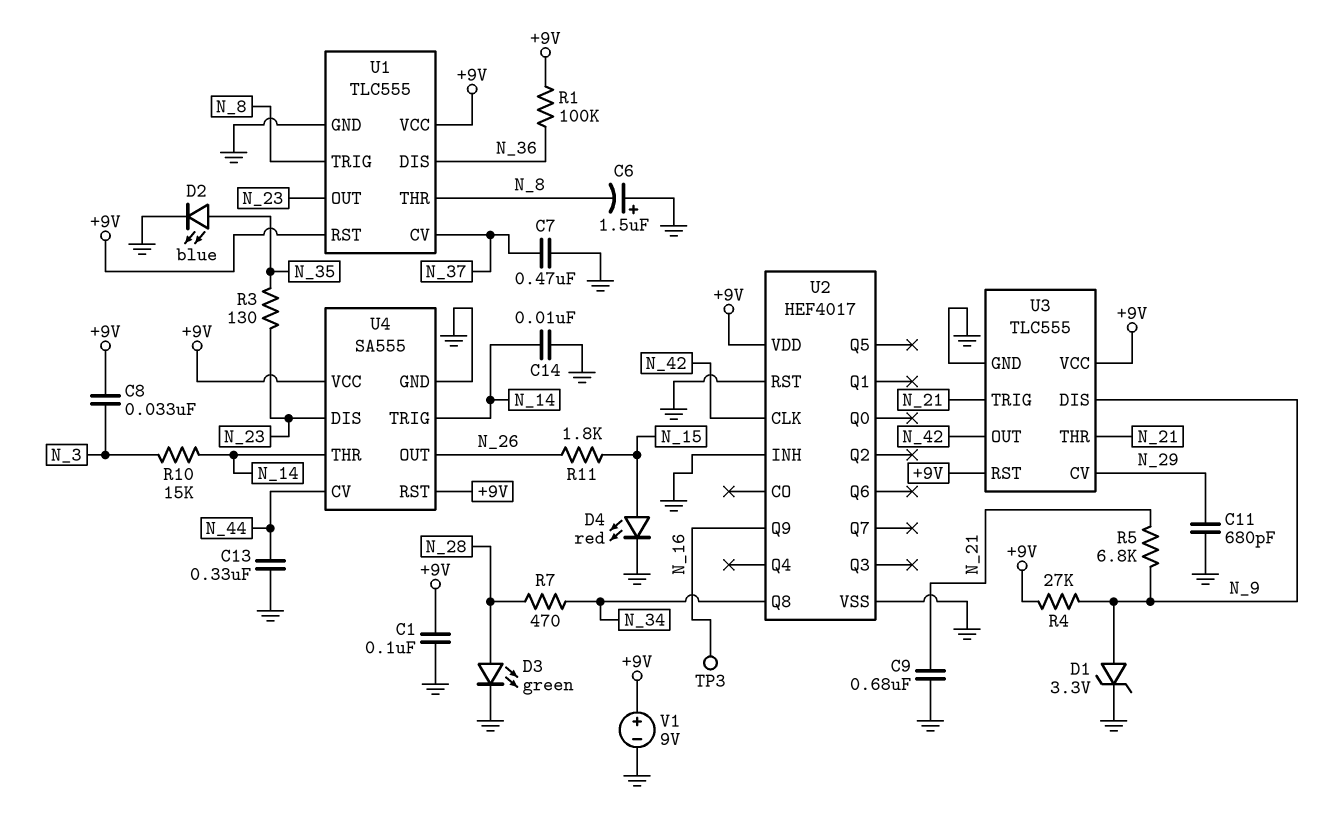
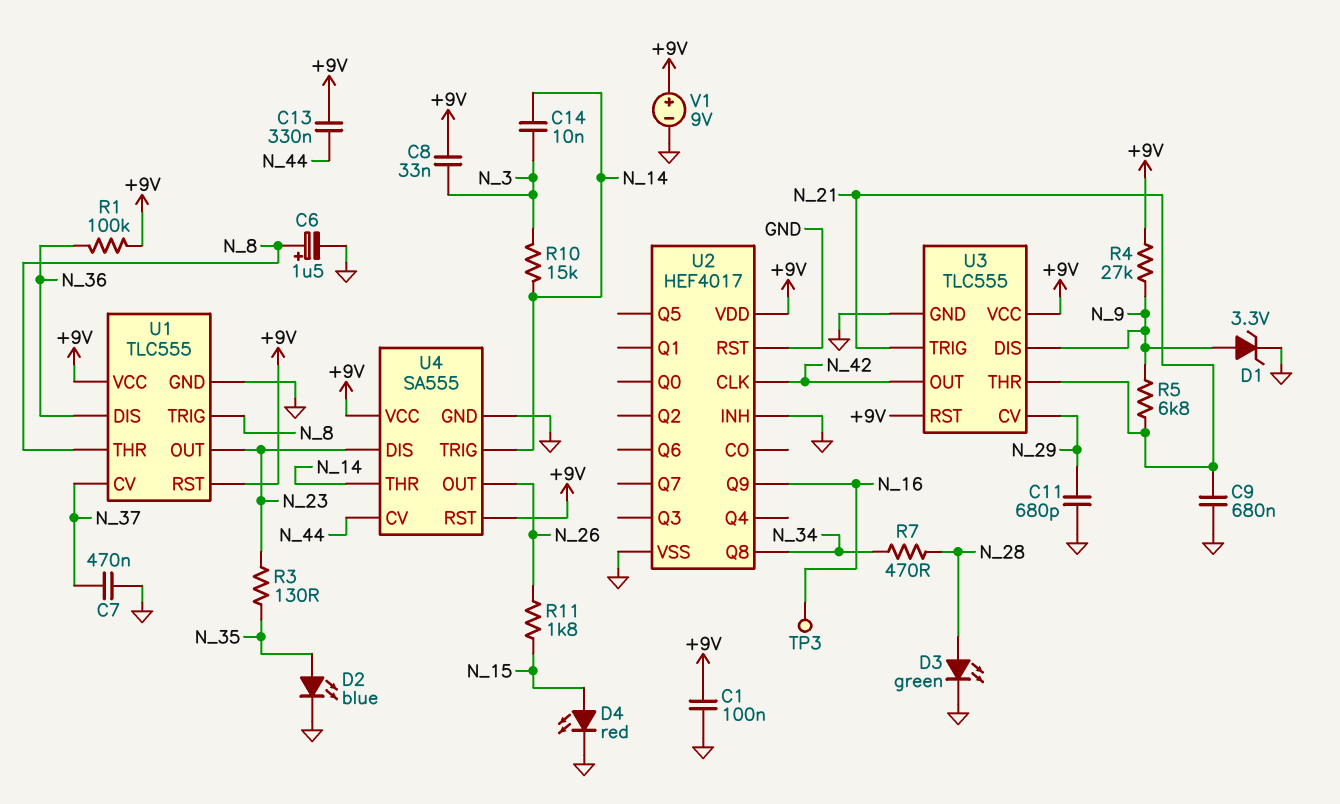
C6: 1.5uF (plus GND, minus N_8) -> 1.5uF (plus N_8, minus GND)
C13: 330nF (GND, N_44) -> 330nF (+9V, N_44)
C14: 10nF (GND, N_14) -> 10nF (N_3, N_14)

